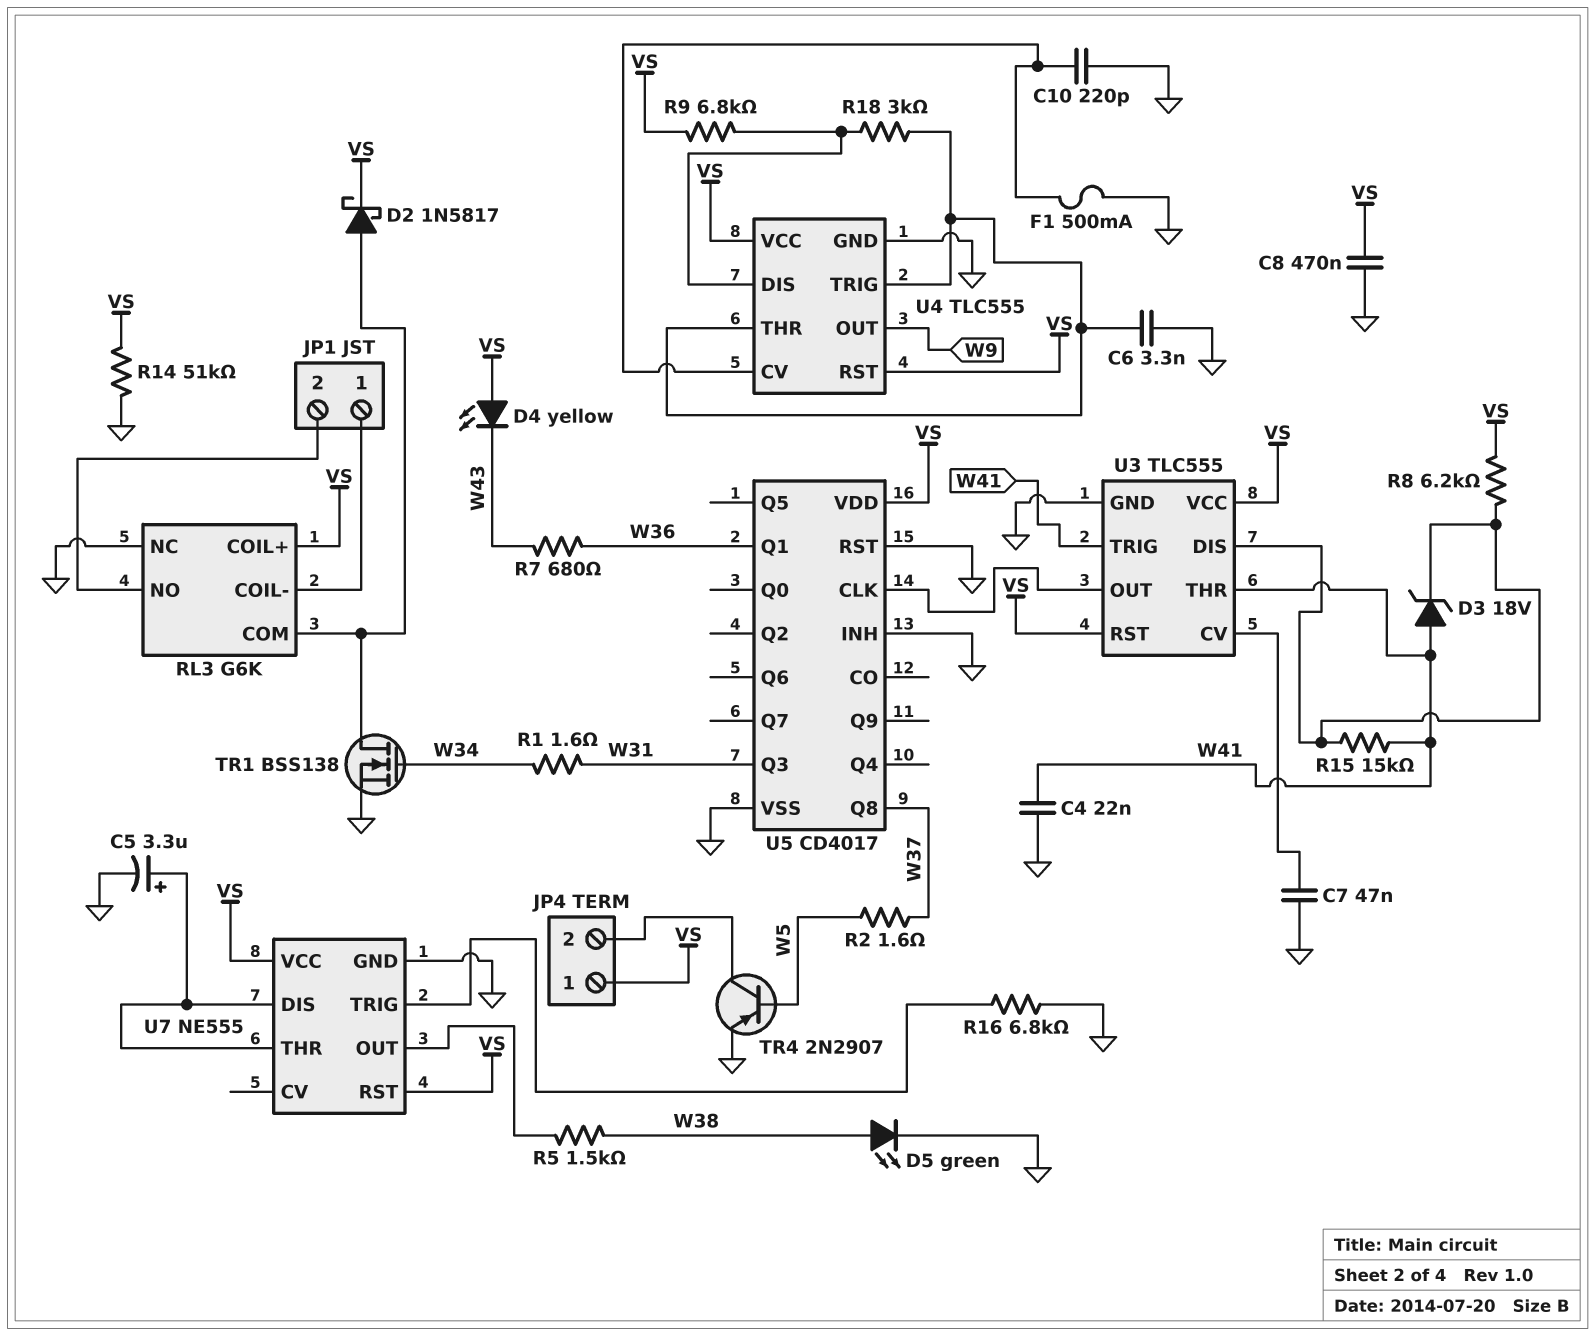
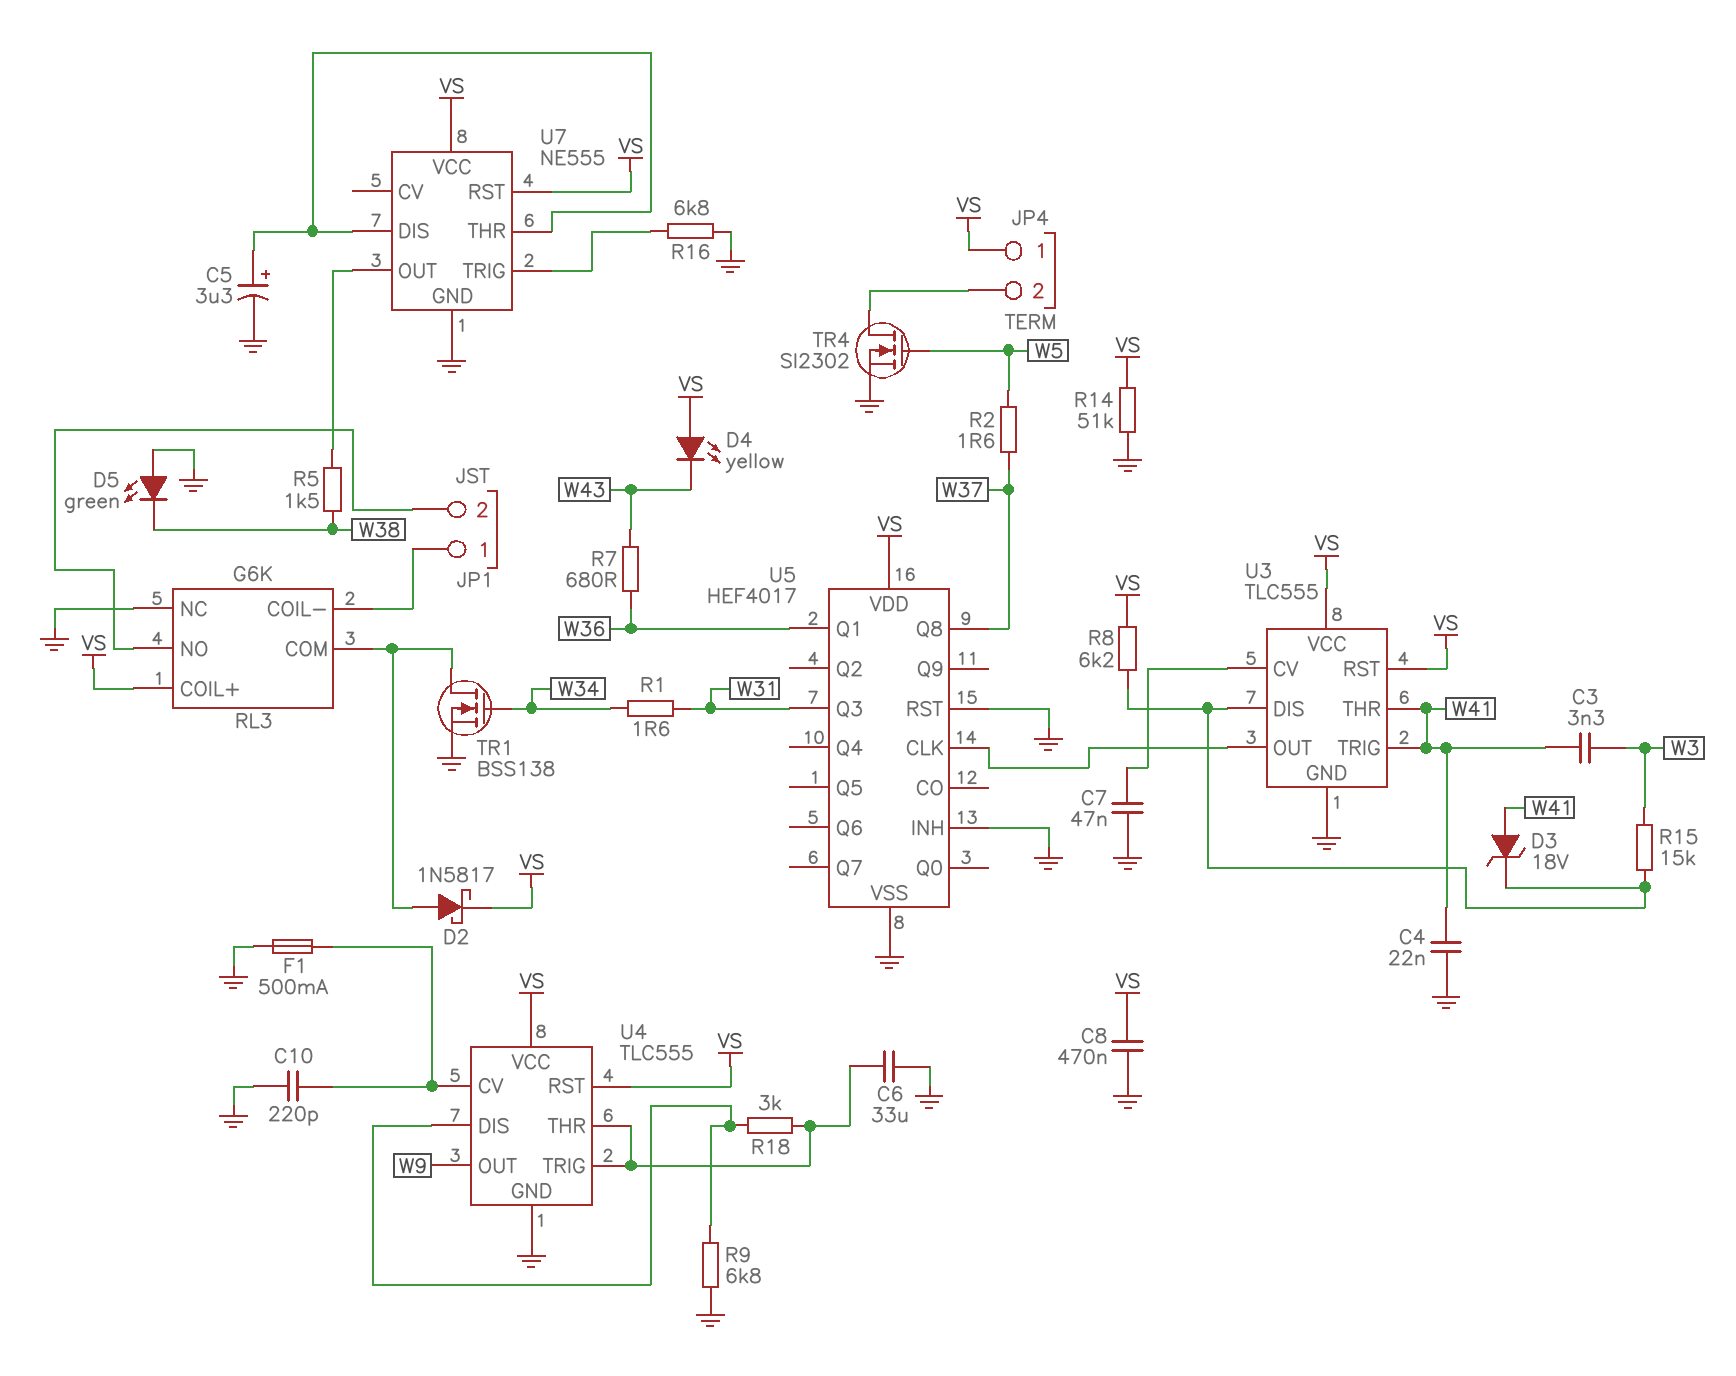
C3: none -> 3.3nF (W3, W41)
C6: 3.3nF (GND, U4/THR) -> 33uF (GND, U4/THR)
D5: LED green (A W38, K GND) -> LED green (A GND, K W38)
R9: 6.8k (U4/DIS, VS) -> 6.8k (GND, U4/DIS)
R15: 15k (U3/DIS, W41) -> 15k (U3/DIS, W3)
TR4: PNP 2N2907 (B W5, C JP4/2, E GND) -> NMOS SI2302 (G W5, D JP4/2, S GND)
U5: CD4017 -> HEF4017

